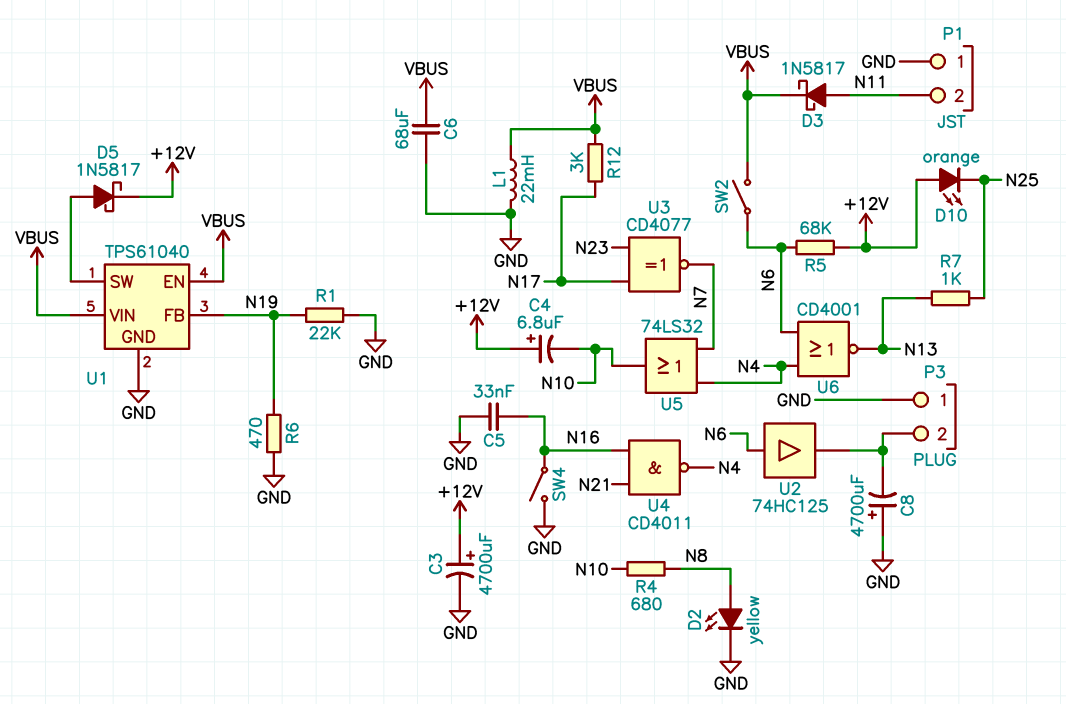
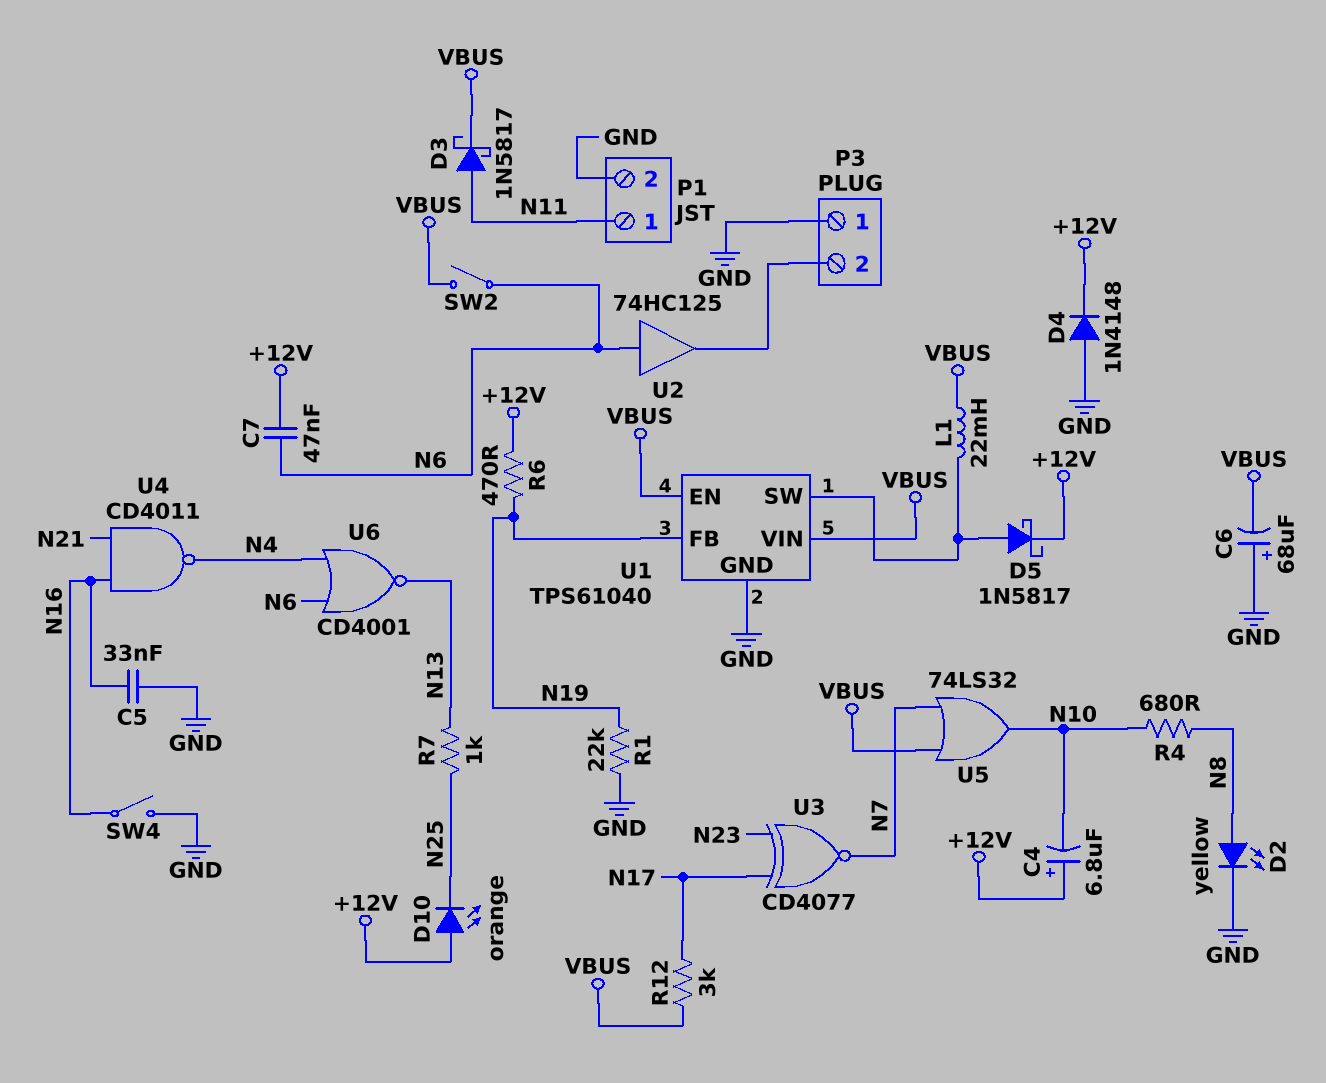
C3: 4700uF (plus +12V, minus GND) -> none
C6: 68uF (GND, VBUS) -> 68uF (plus GND, minus VBUS)
C7: none -> 47nF (+12V, N6)
C8: 4700uF (plus GND, minus P3/2) -> none
D4: none -> diode 1N4148 (A GND, K +12V)
L1: 22mH (GND, VBUS) -> 22mH (U1/SW, VBUS)
P1 pin 1: GND -> N11
P1 pin 2: N11 -> GND
R5: 68k (+12V, N6) -> none
R6: 470 (GND, N19) -> 470 (+12V, N19)
U5: OR 74LS32 (in N4, in N7, out N10) -> OR 74LS32 (in N7, in VBUS, out N10)

